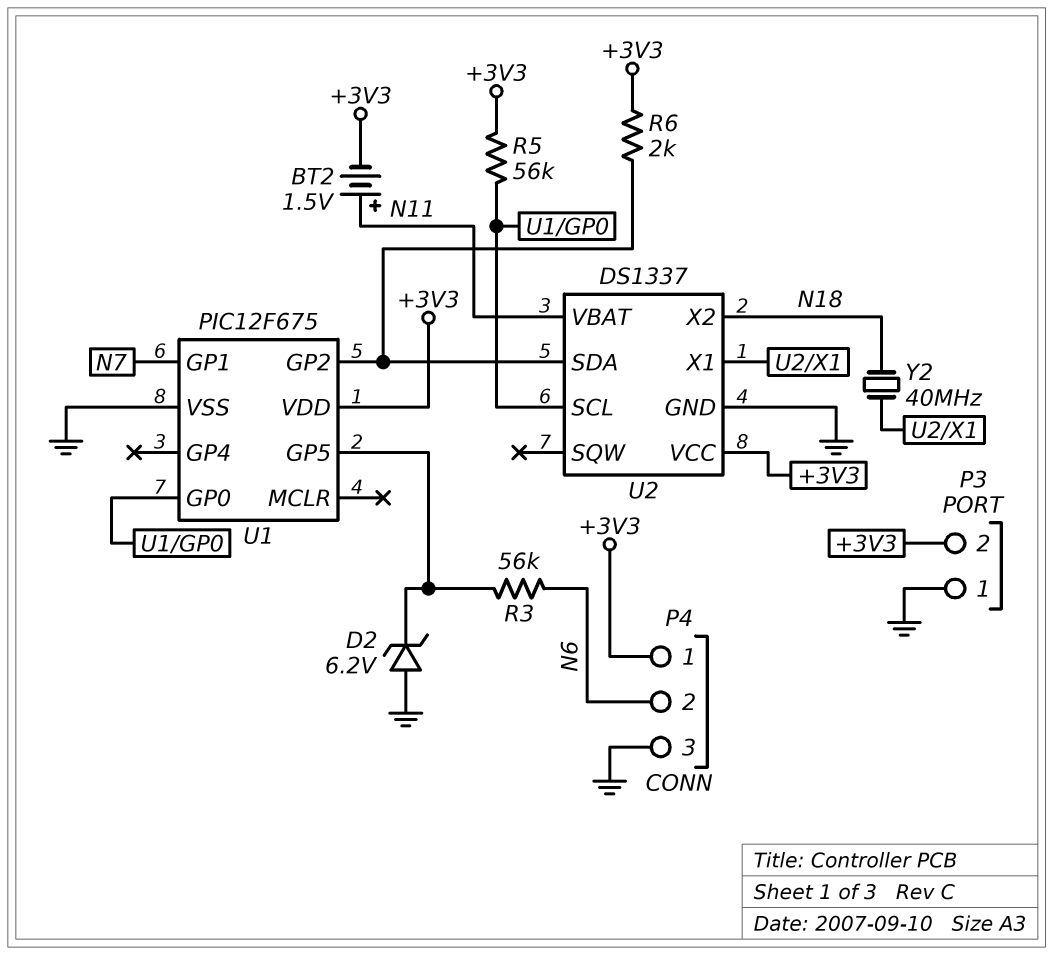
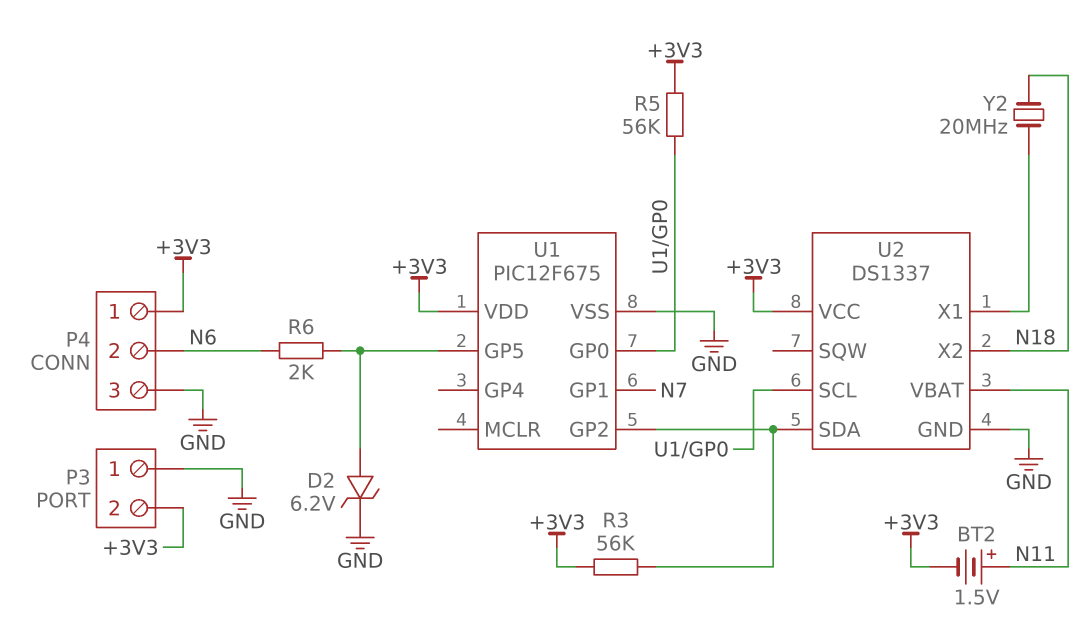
D2: zener 6.2V (A GND, K U1/GP5) -> zener 6.2V (A U1/GP5, K GND)
R3: 56k (N6, U1/GP5) -> 56k (+3V3, U1/GP2)
R6: 2k (+3V3, U1/GP2) -> 2k (N6, U1/GP5)
Y2: 40MHz (N18, U2/X1) -> 20MHz (N18, U2/X1)

